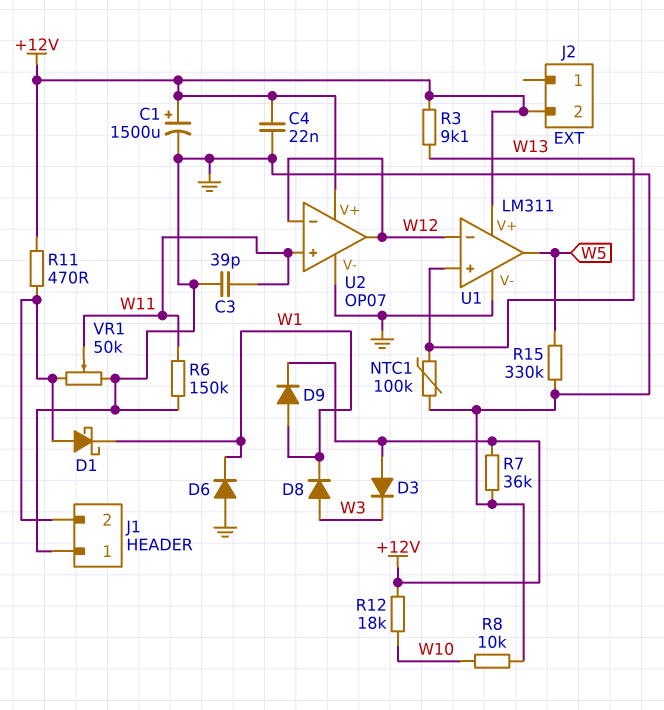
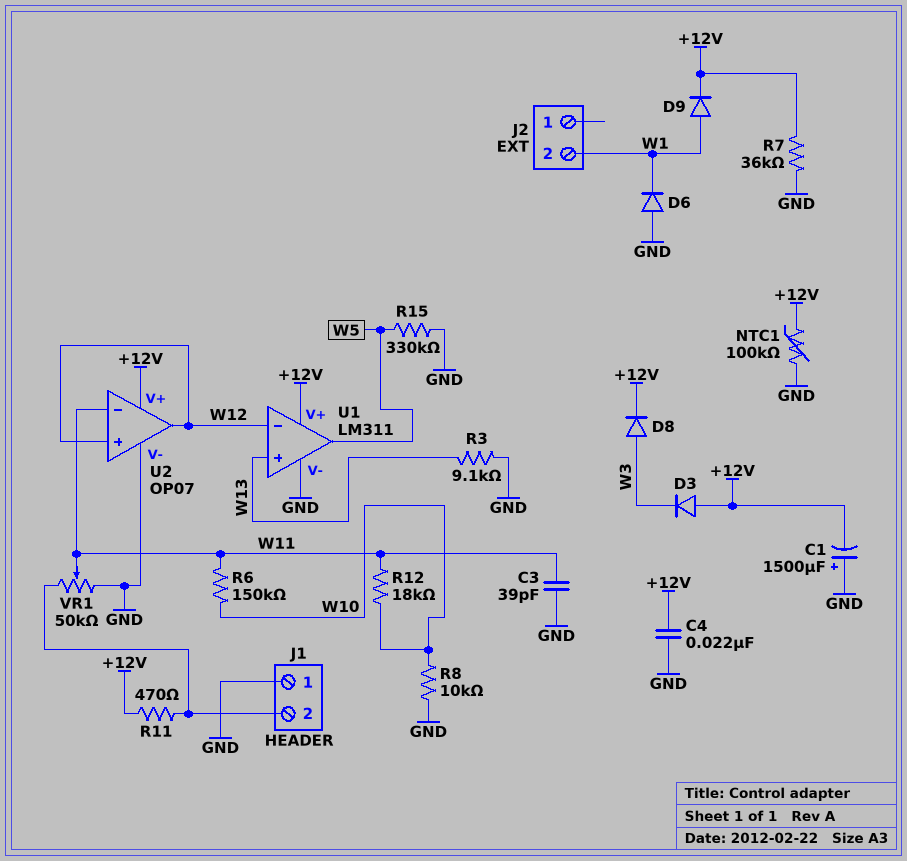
C1: 1500uF (plus +12V, minus GND) -> 1500uF (plus GND, minus +12V)
D1: schottky (A J1/2, K W1) -> none
D8: diode (A W3, K W1) -> diode (A W3, K +12V)
J2 pin 2: +12V -> W1
NTC1: 100k (GND, W13) -> 100k (+12V, GND)
R3: 9.1k (+12V, W13) -> 9.1k (GND, W13)
R6: 150k (GND, W11) -> 150k (W10, W11)
R12: 18k (+12V, W10) -> 18k (W10, W11)
U2 pin in+: W11 -> W12
U2 pin in-: W12 -> W11

